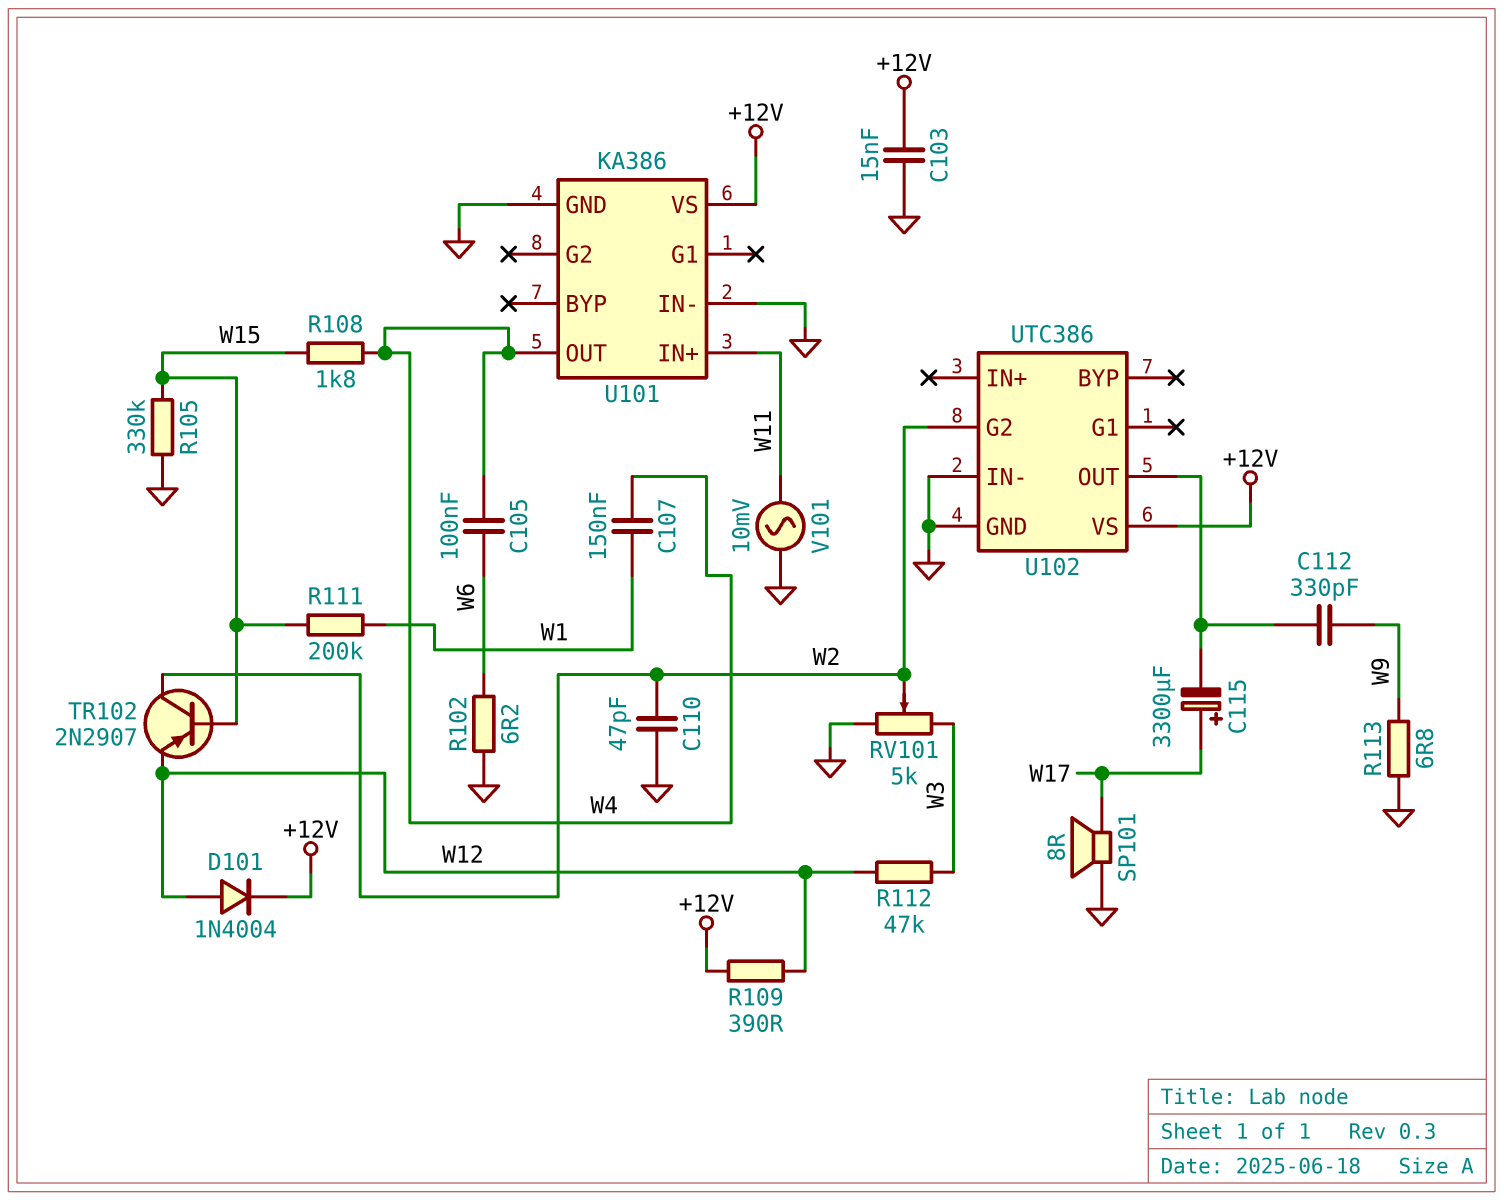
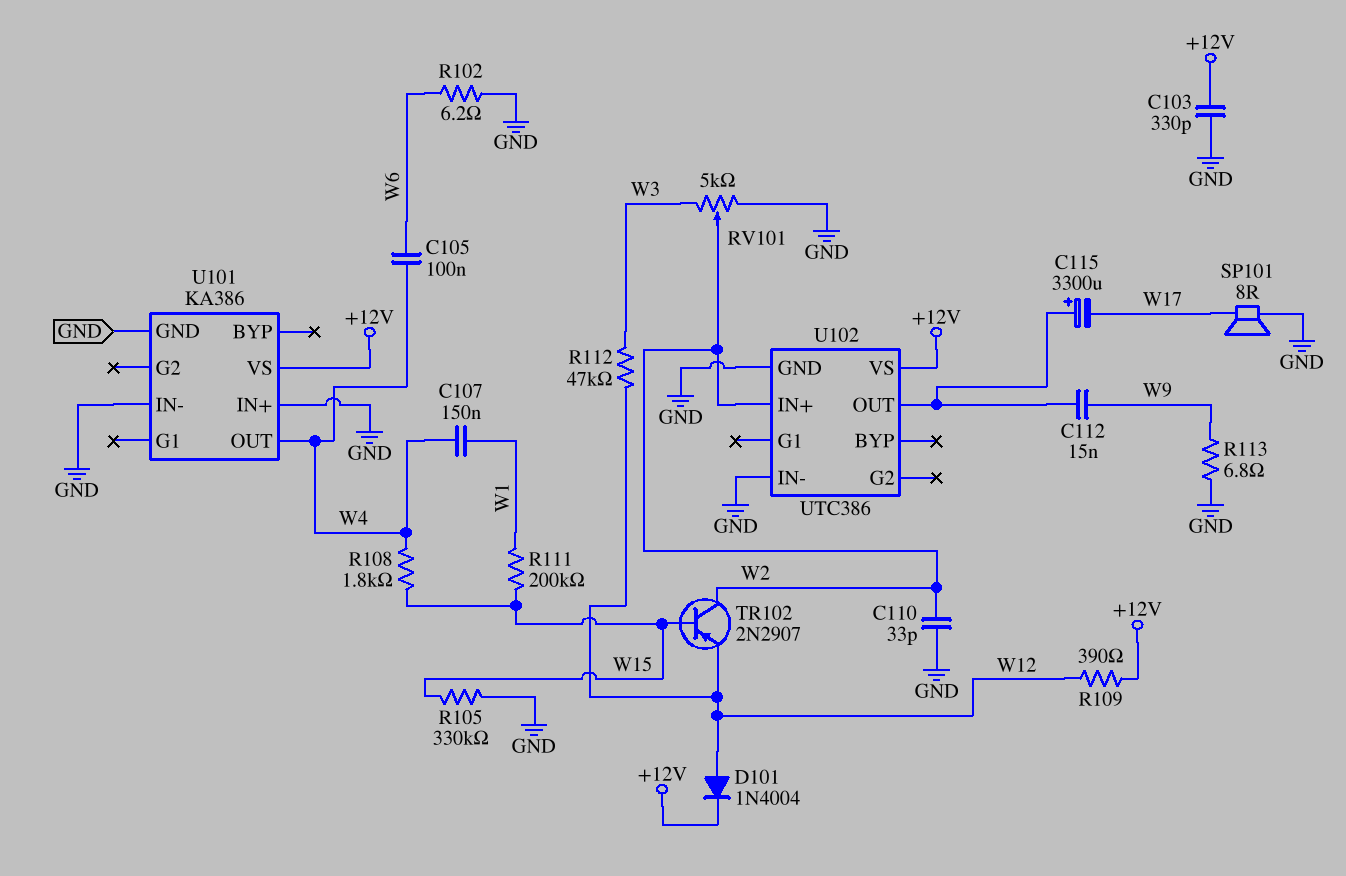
C103: 15nF (+12V, GND) -> 330pF (+12V, GND)
C110: 47pF (GND, W2) -> 33pF (GND, W2)
C112: 330pF (U102/OUT, W9) -> 15nF (U102/OUT, W9)
C115: 3300uF (plus W17, minus U102/OUT) -> 3300uF (plus U102/OUT, minus W17)
U101 pin IN+: W11 -> GND
U102 pin G2: W2 -> none
U102 pin IN+: none -> W2
V101: AC 10mV (GND, W11) -> none

